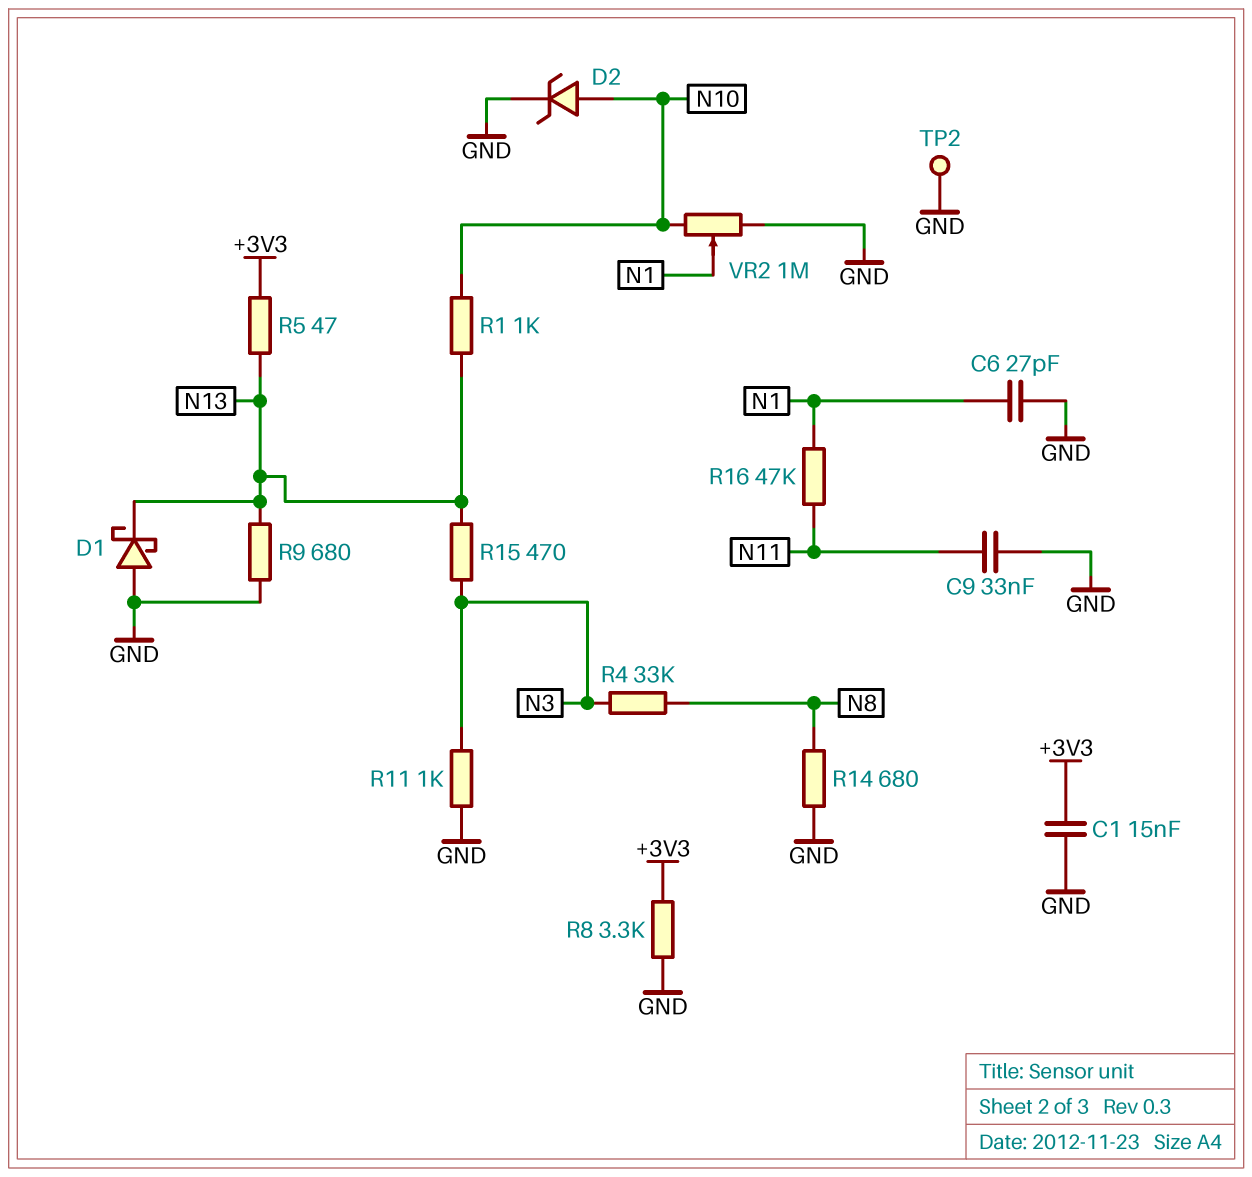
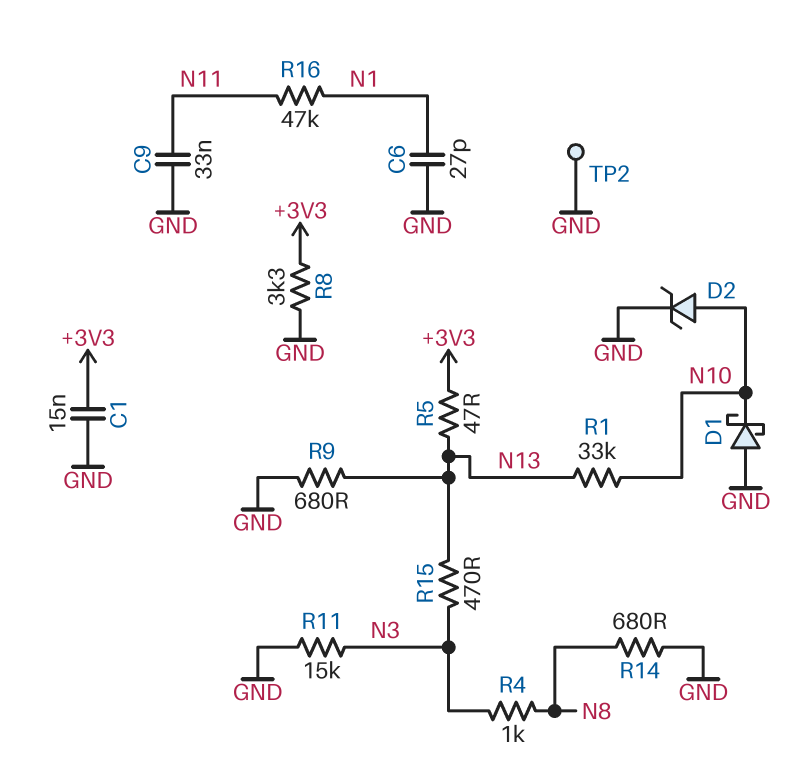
D1: schottky (A GND, K N13) -> schottky (A GND, K N10)
R1: 1k (N10, N13) -> 33k (N10, N13)
R4: 33k (N3, N8) -> 1k (N3, N8)
R11: 1k (GND, N3) -> 15k (GND, N3)
VR2: 1M (GND, N10, wiper N1) -> none

